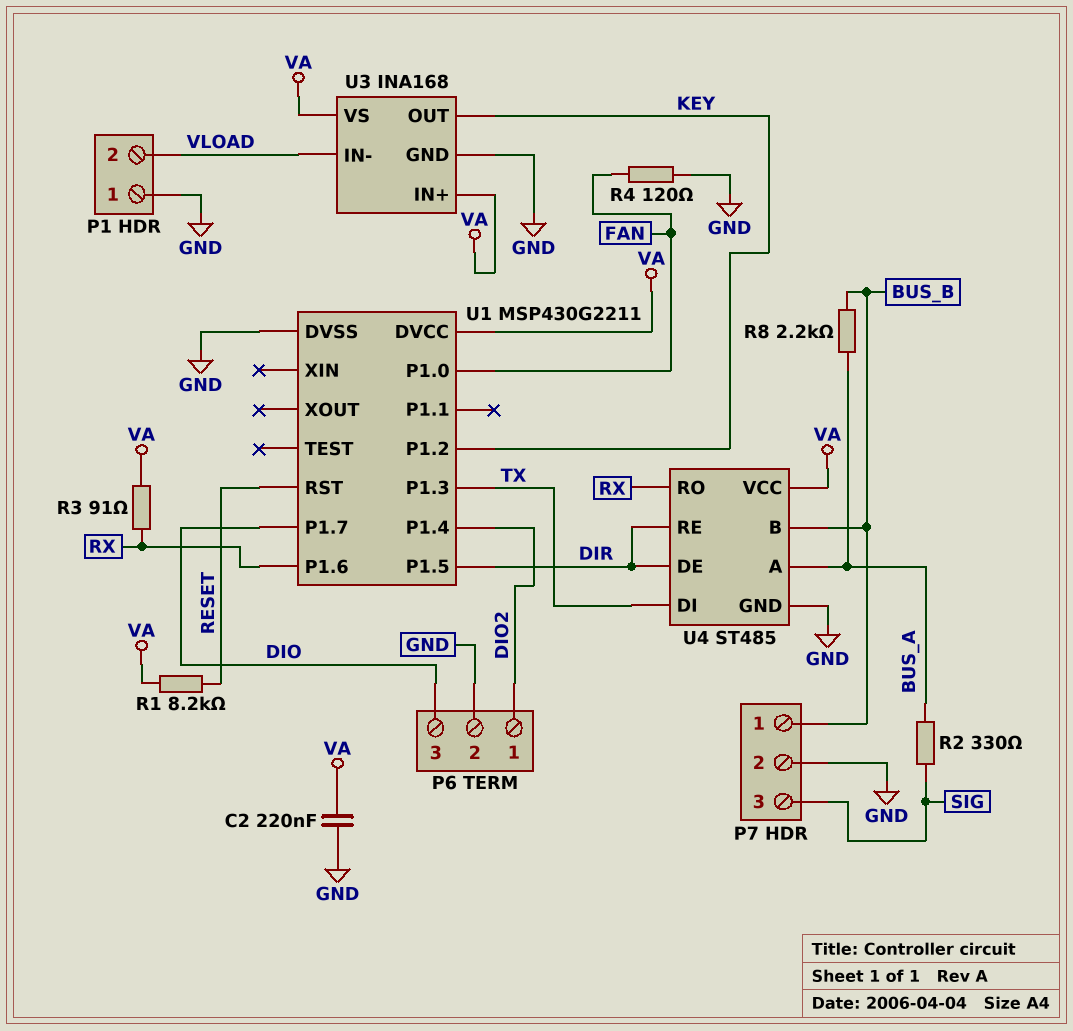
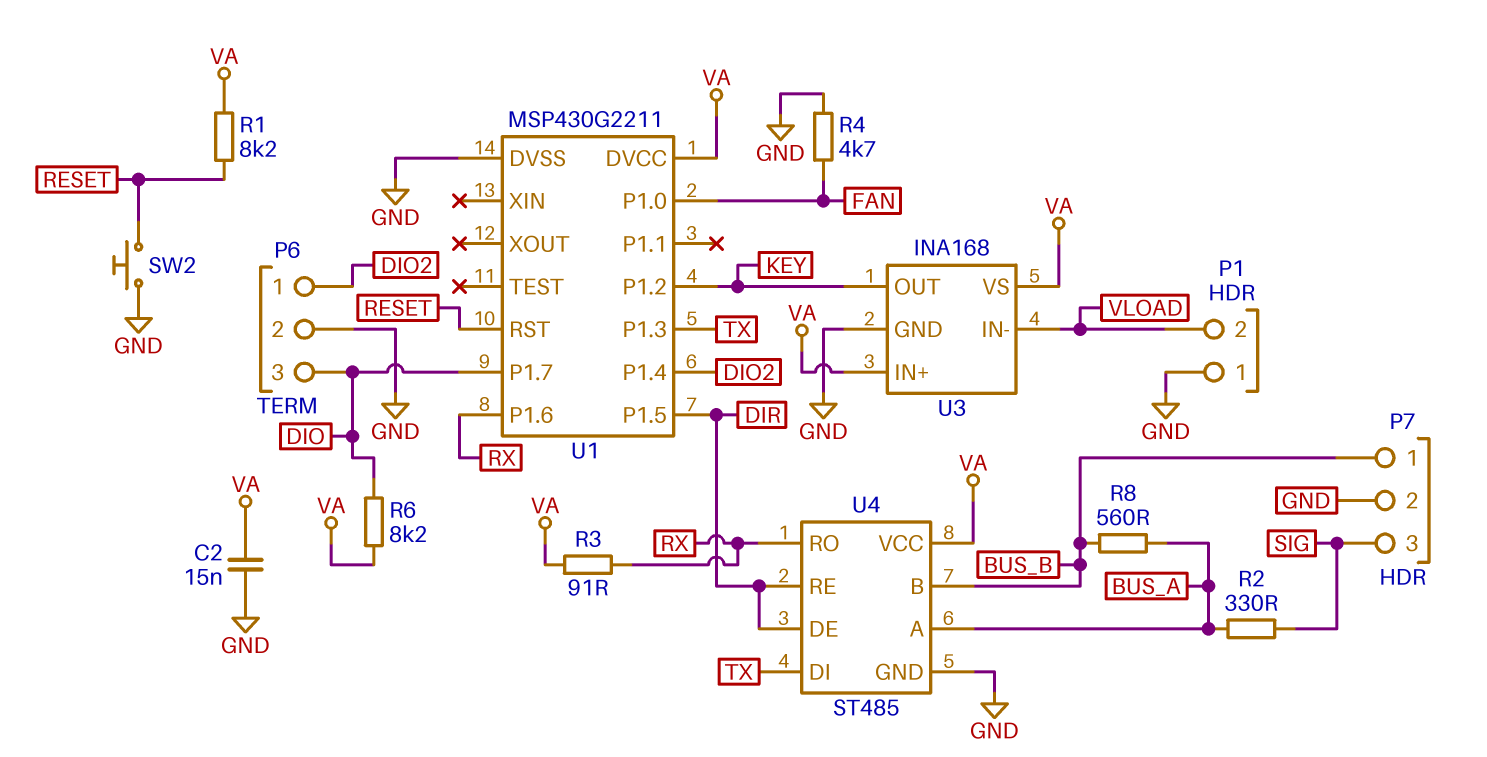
C2: 220nF (GND, VA) -> 15nF (GND, VA)
R4: 120 (FAN, GND) -> 4.7k (FAN, GND)
R6: none -> 8.2k (DIO, VA)
R8: 2.2k (BUS_A, BUS_B) -> 560 (BUS_A, BUS_B)
SW2: none -> button (GND, RESET)

